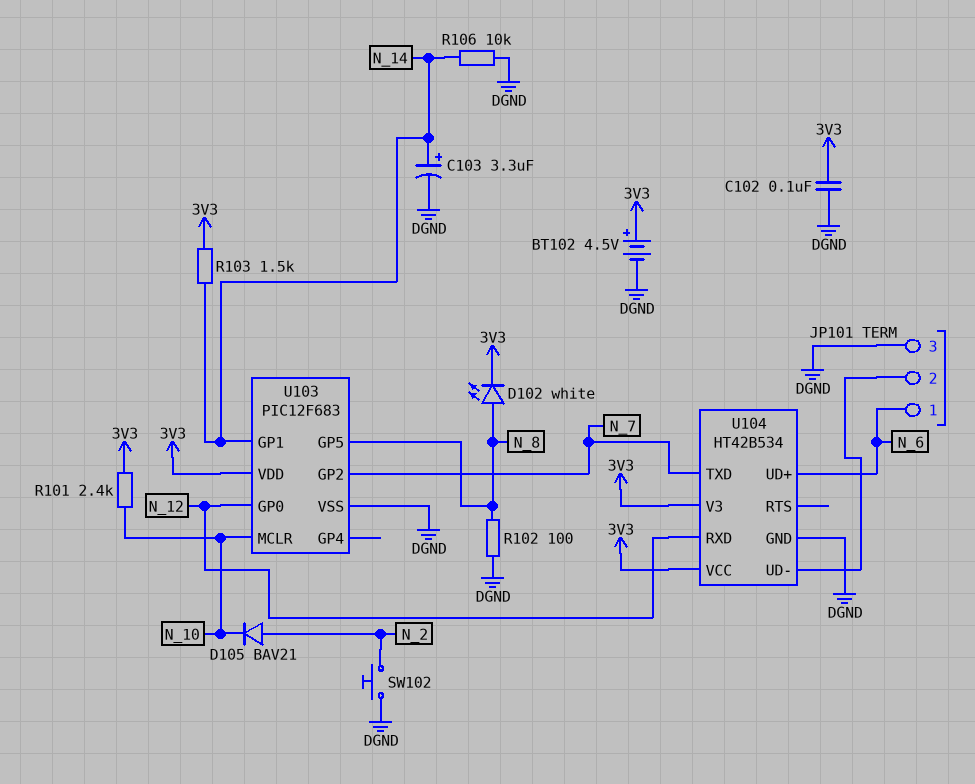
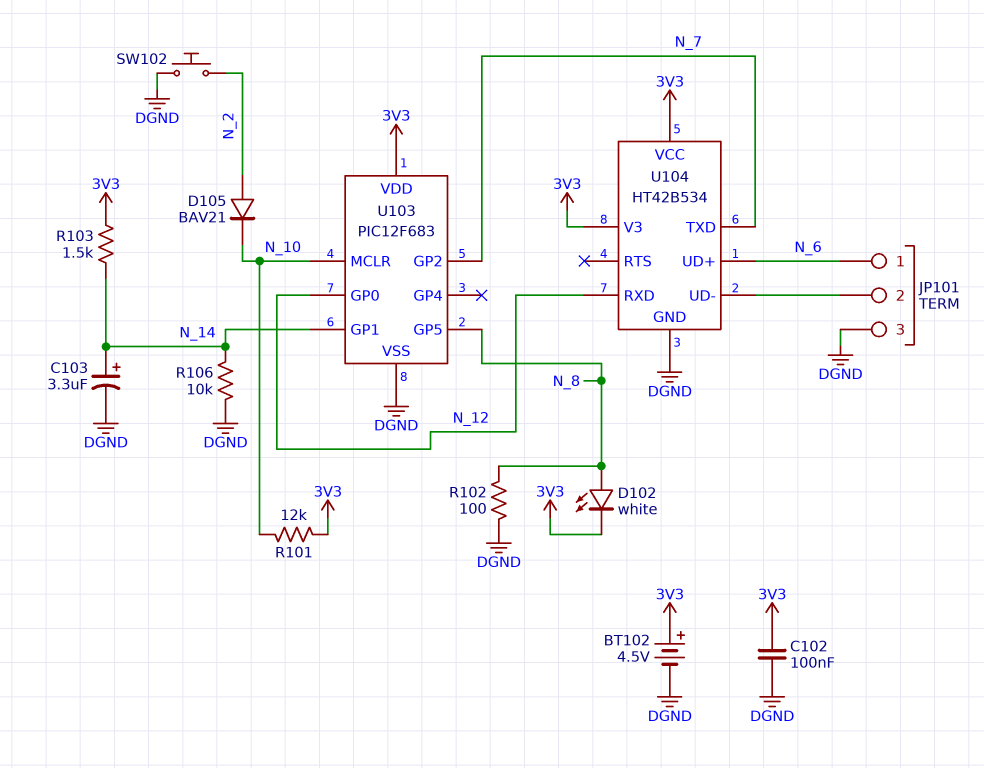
R101: 2.4k (3V3, N_10) -> 12k (3V3, N_10)

